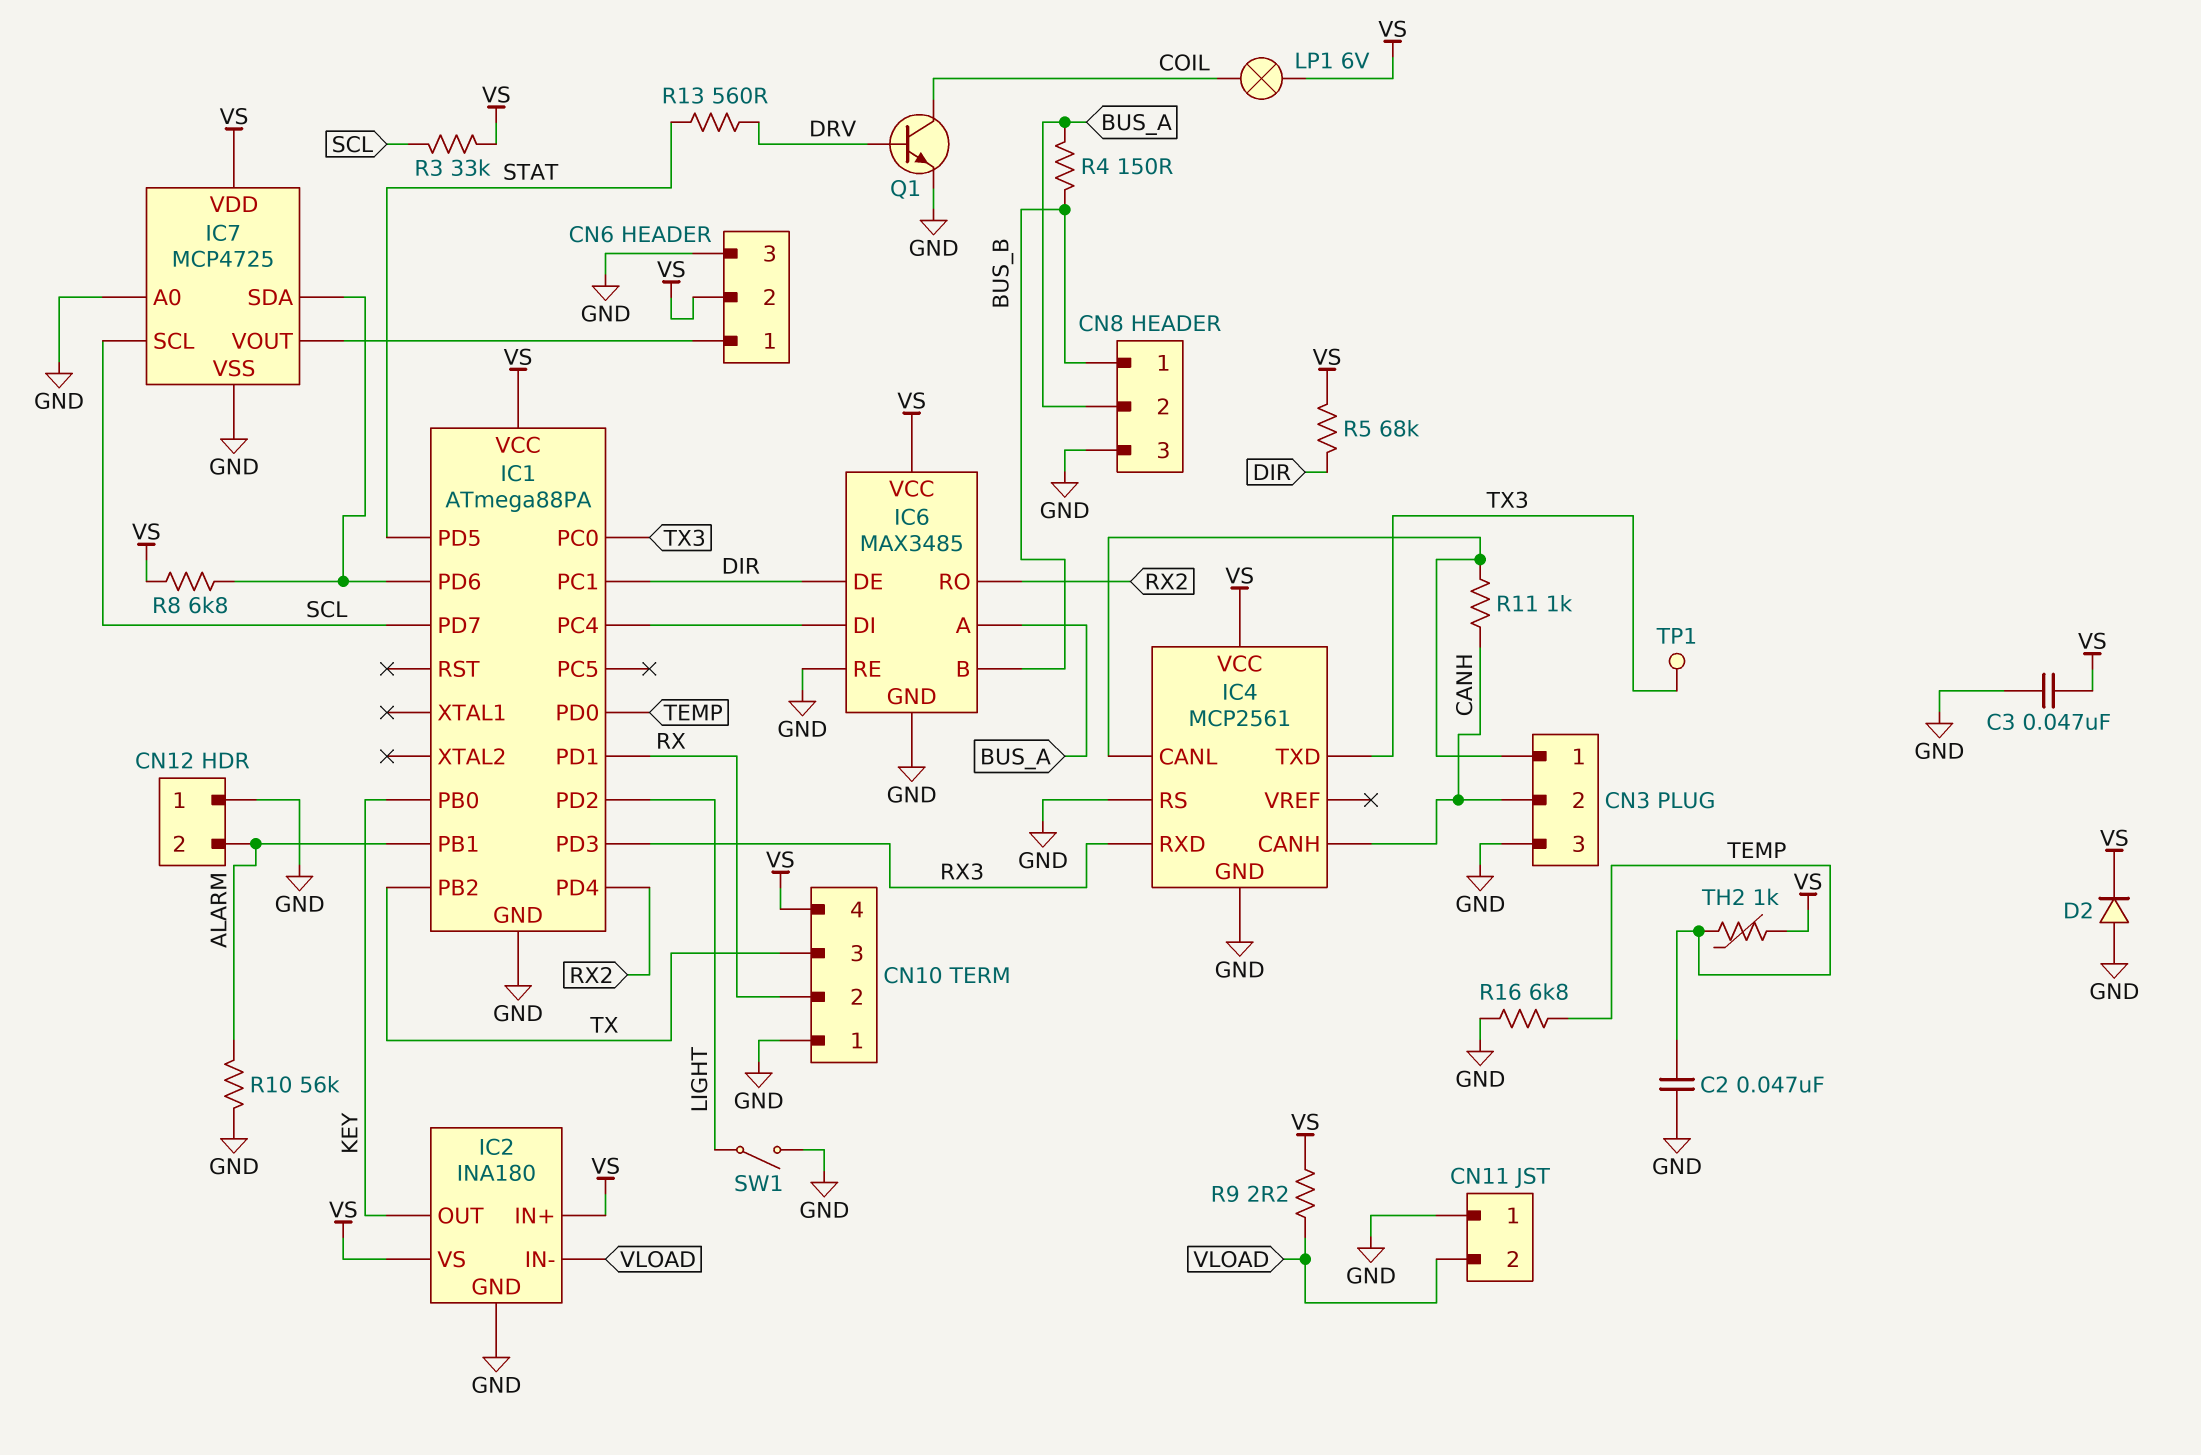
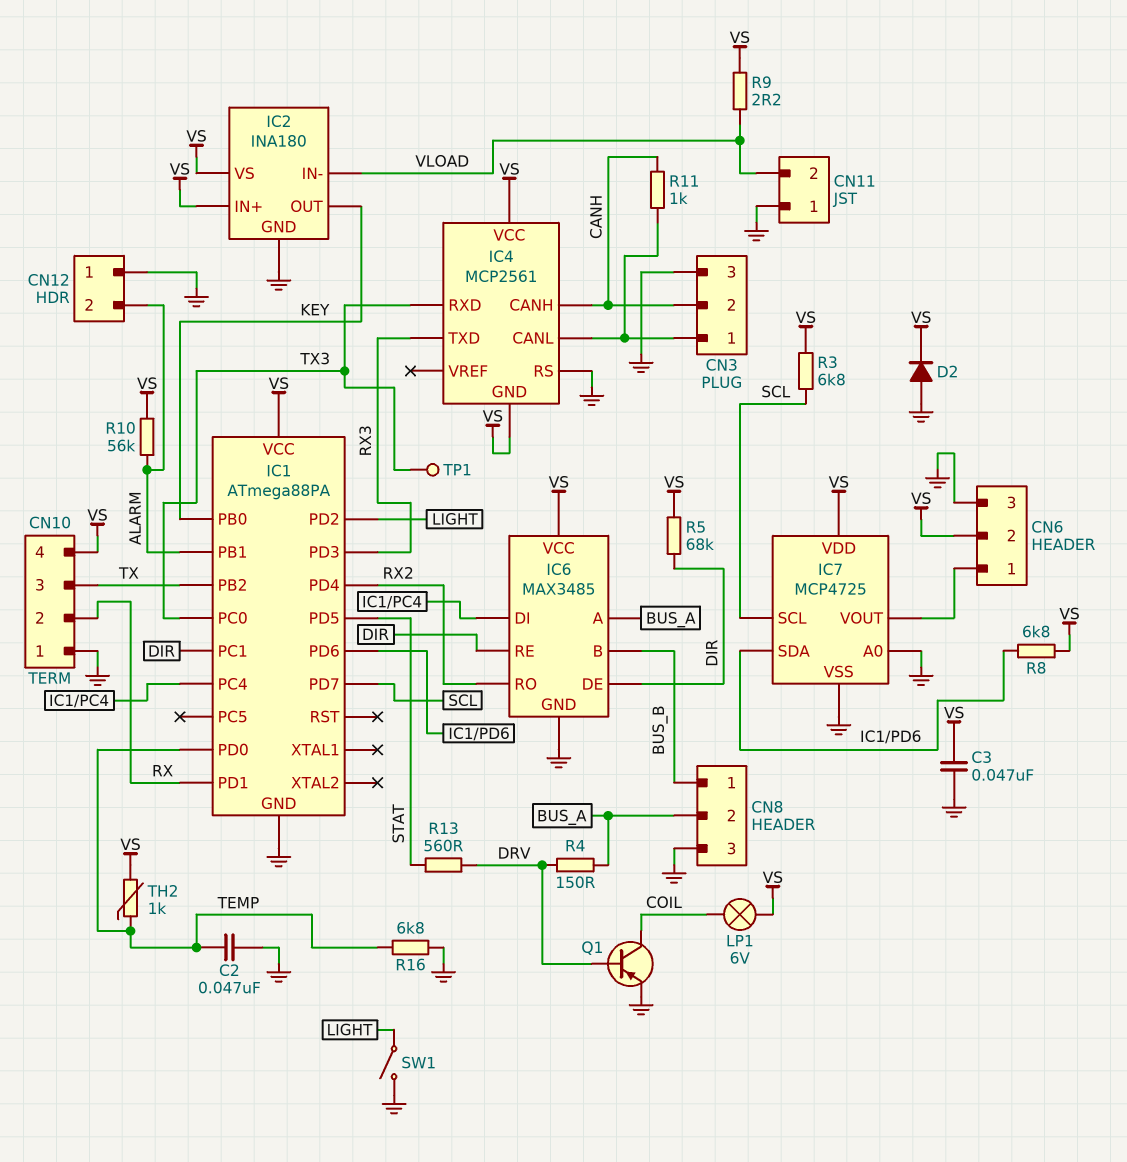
IC4 pin GND: GND -> VS
IC4 pin RXD: RX3 -> TX3
IC4 pin TXD: TX3 -> RX3
IC6 pin RE: GND -> DIR
Q1: NPN (B DRV, C COIL, E GND) -> PNP (B DRV, C COIL, E GND)
R3: 33k (SCL, VS) -> 6.8k (SCL, VS)
R4: 150 (BUS_A, BUS_B) -> 150 (BUS_A, DRV)
R10: 56k (ALARM, GND) -> 56k (ALARM, VS)

